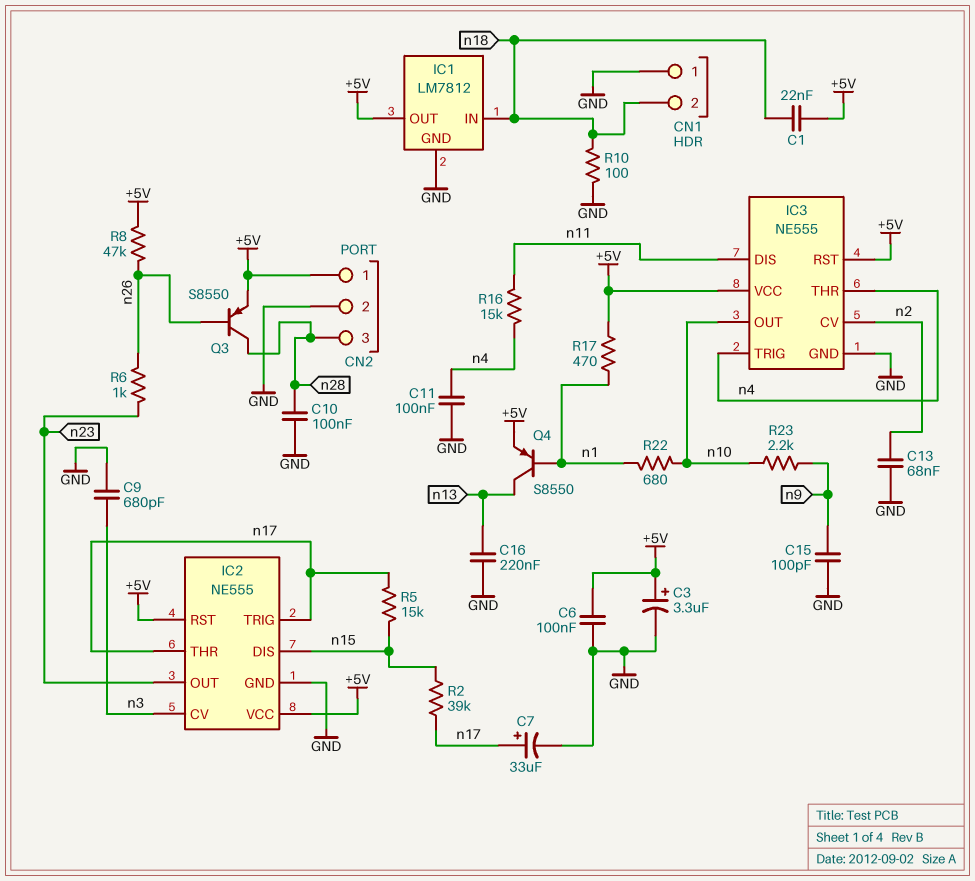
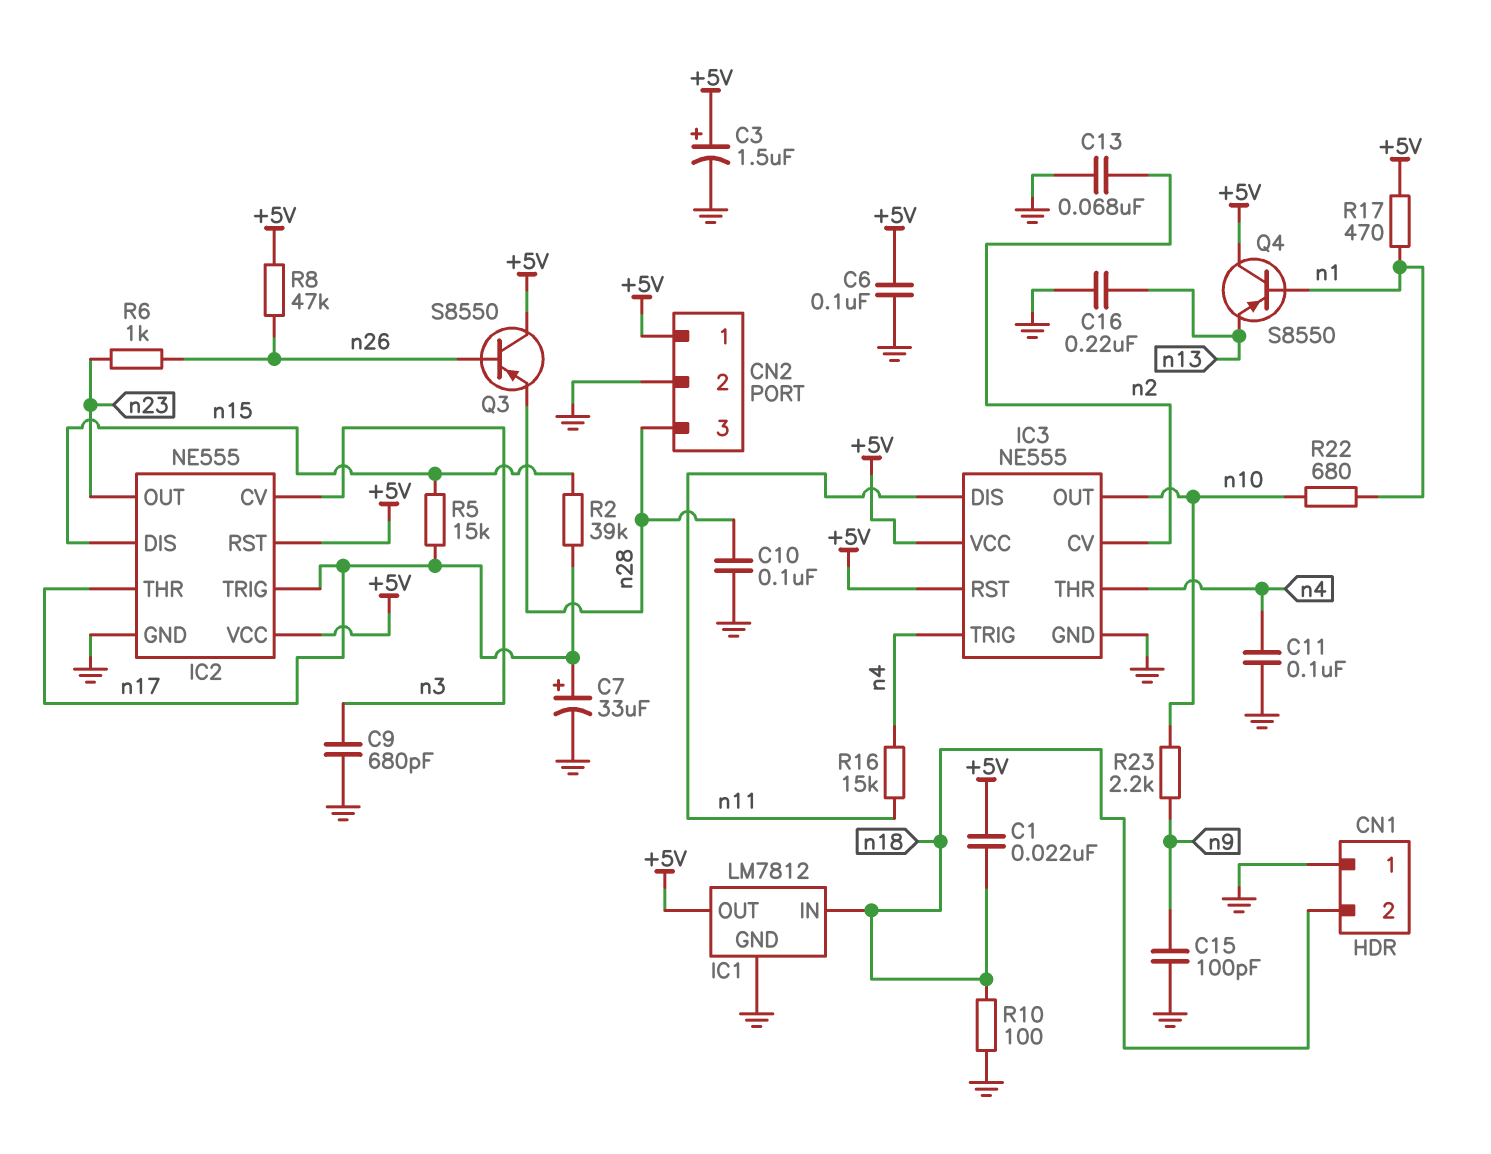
C3: 3.3uF (plus +5V, minus GND) -> 1.5uF (plus +5V, minus GND)
Q3: PNP S8550 (B n26, C n28, E +5V) -> PNP S8550 (B n26, C +5V, E n28)
Q4: PNP S8550 (B n1, C n13, E +5V) -> PNP S8550 (B n1, C +5V, E n13)

